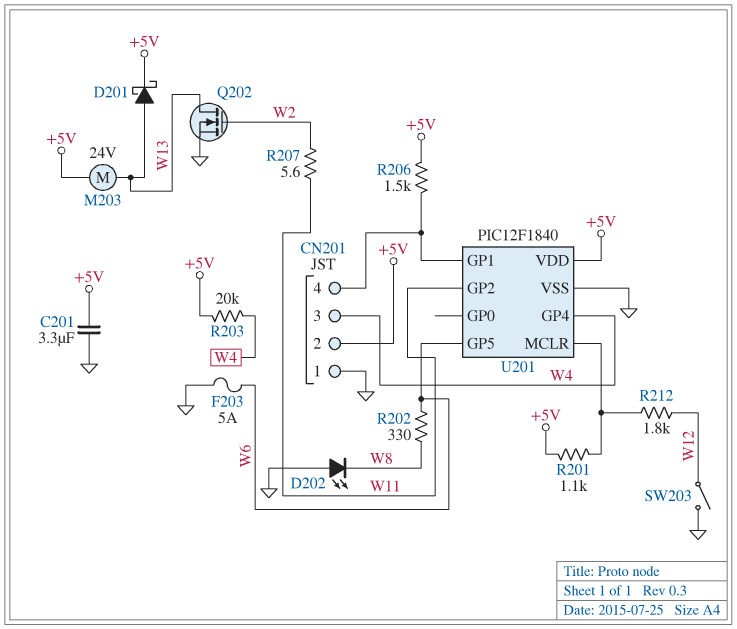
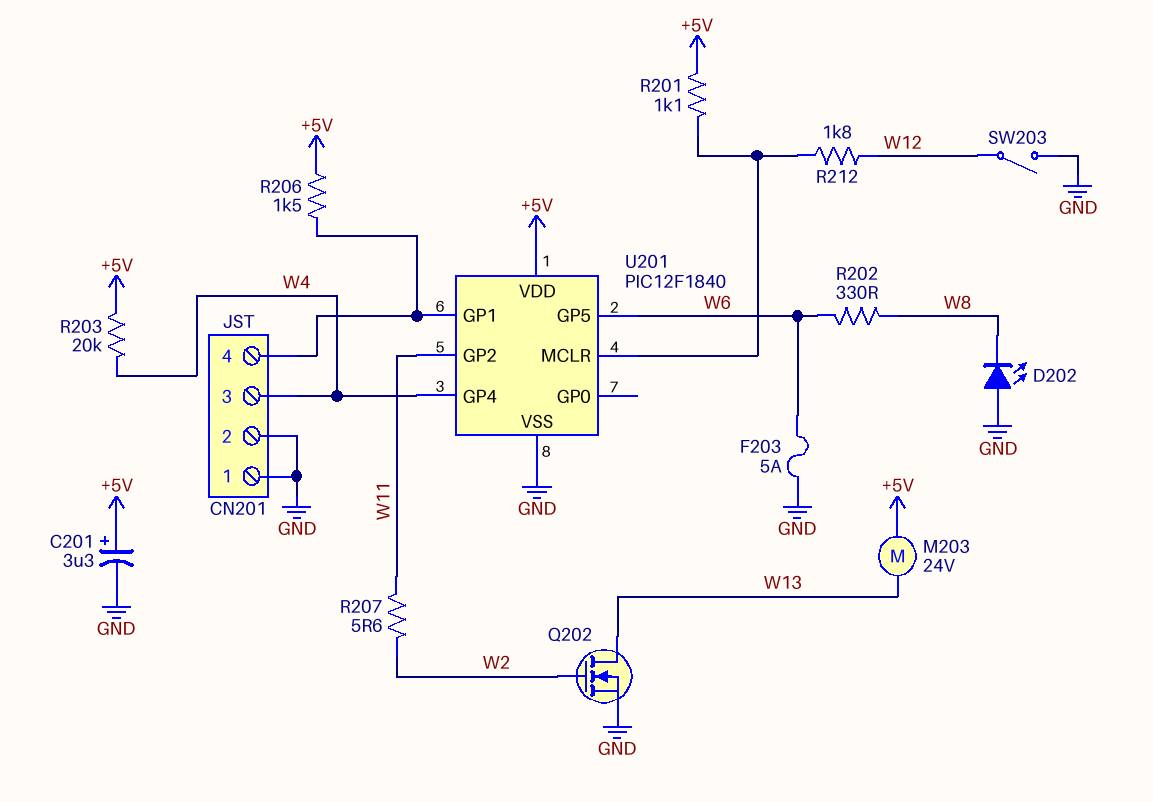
C201: 3.3uF (+5V, GND) -> 3.3uF (plus +5V, minus GND)
CN201 pin 2: +5V -> GND
D201: schottky (A W13, K +5V) -> none

